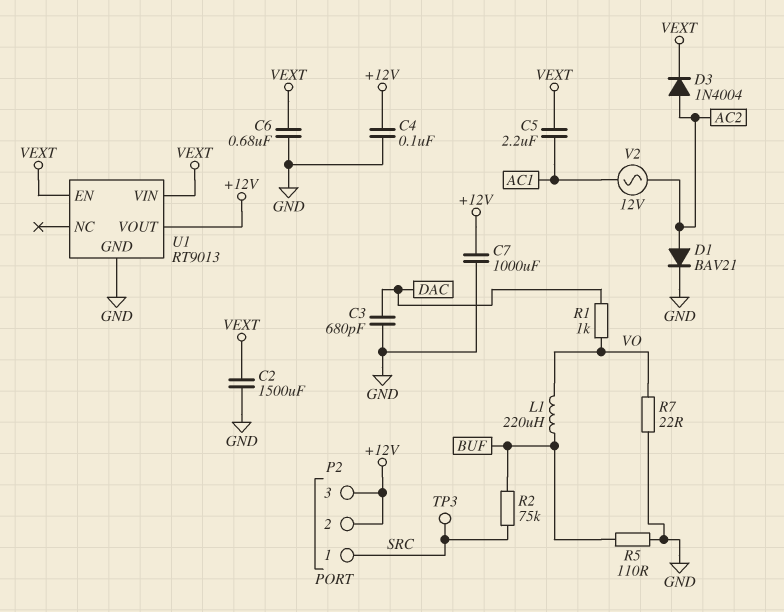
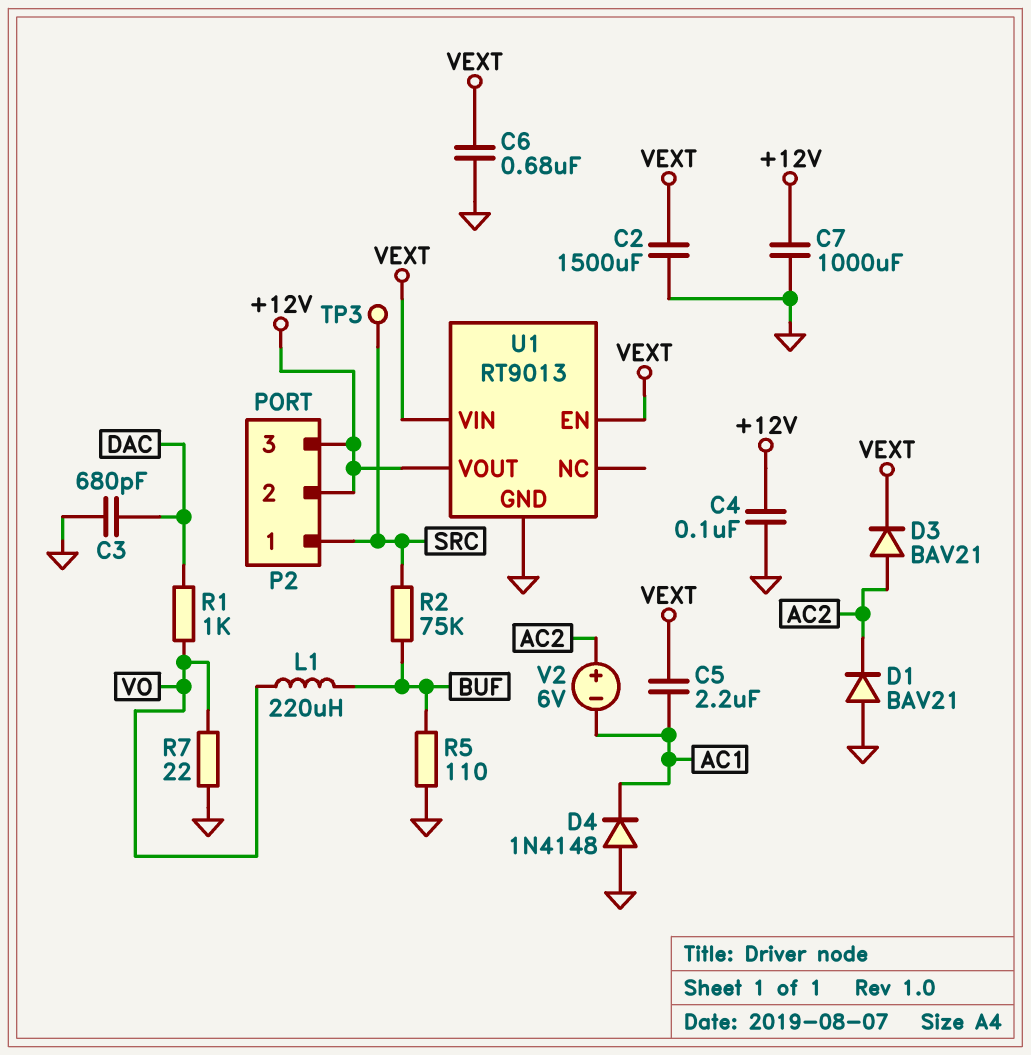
D1: diode BAV21 (A AC2, K GND) -> diode BAV21 (A GND, K AC2)
D3: diode 1N4004 (A AC2, K VEXT) -> diode BAV21 (A AC2, K VEXT)
D4: none -> diode 1N4148 (A GND, K AC1)
V2: AC 12V (AC1, AC2) -> 6V (plus AC2, minus AC1)

